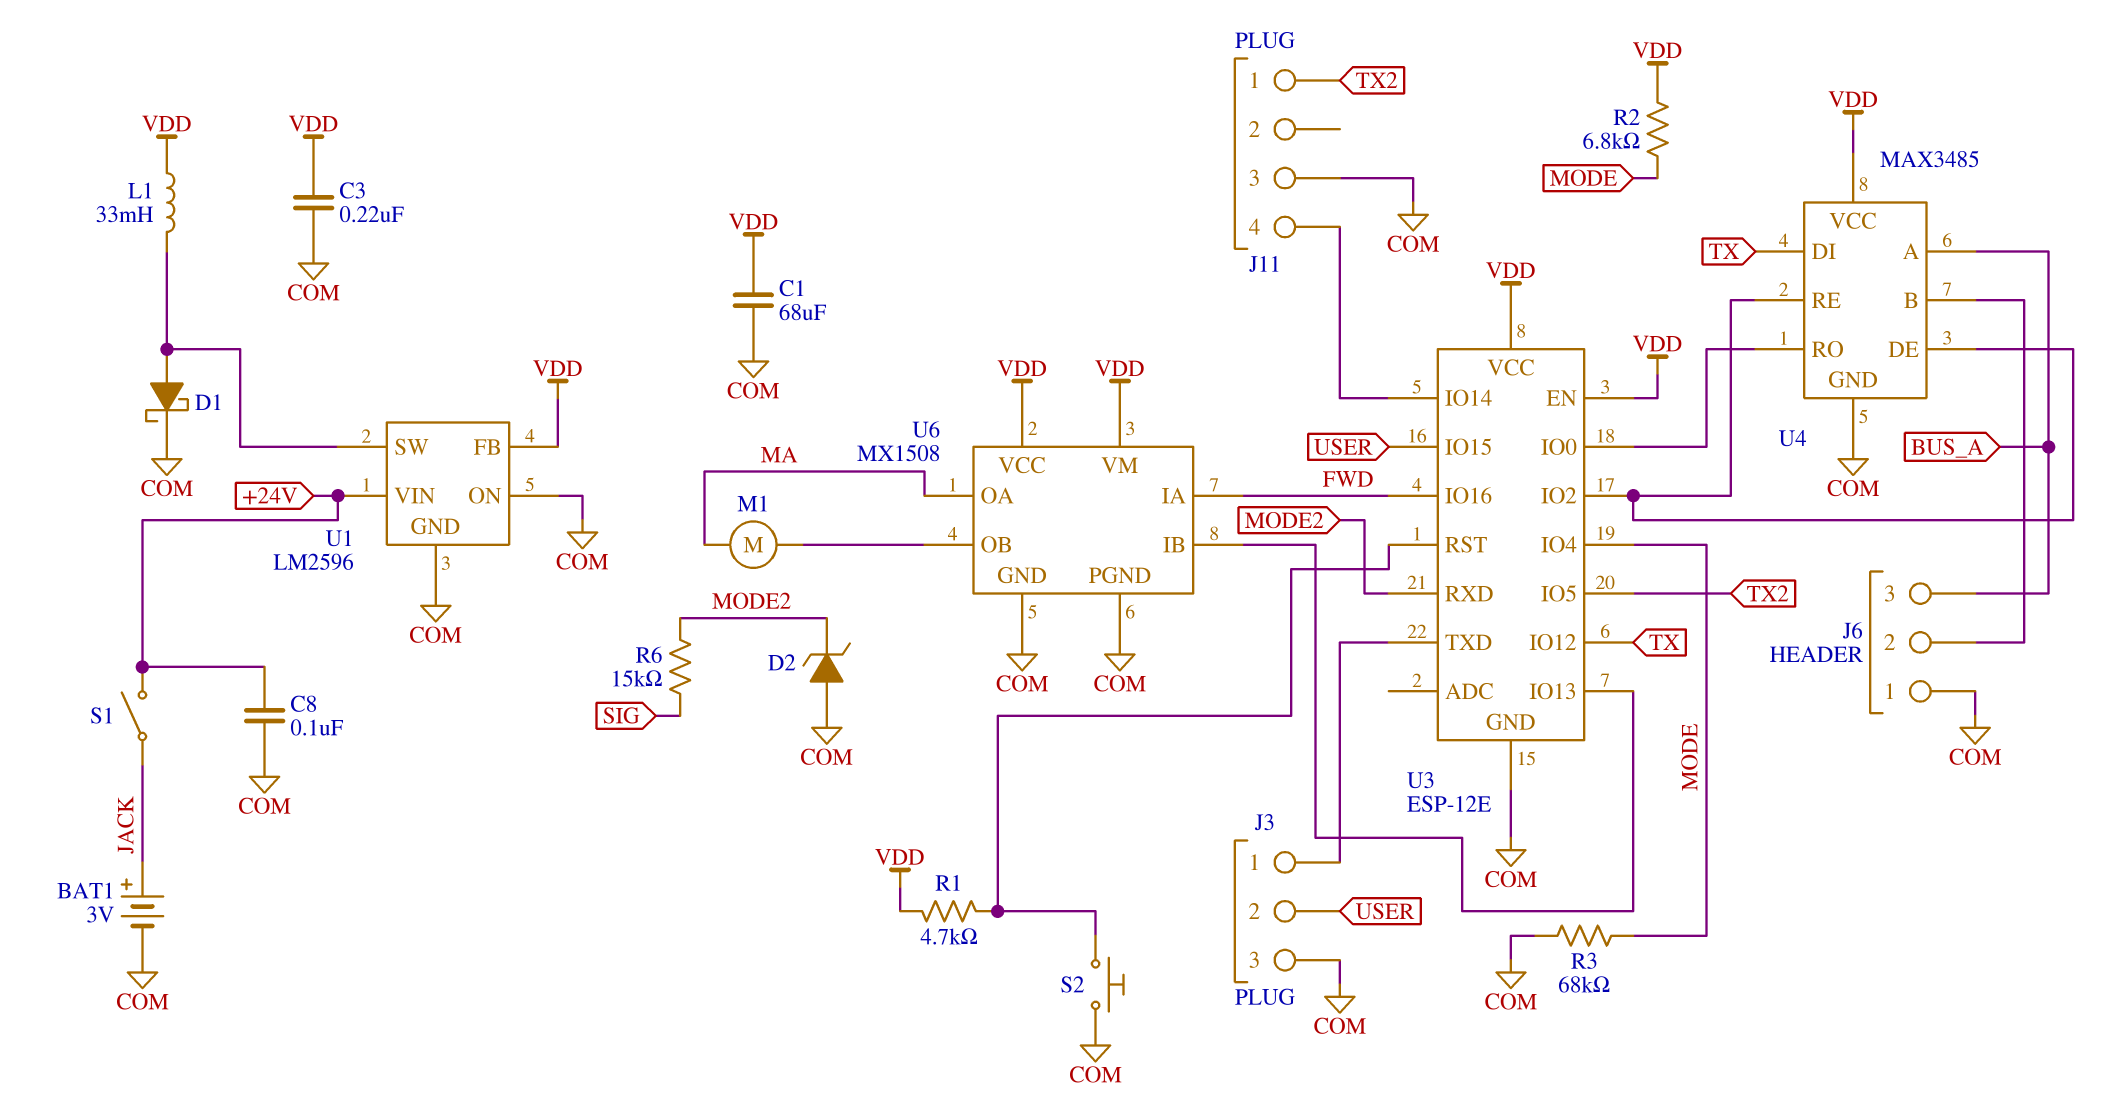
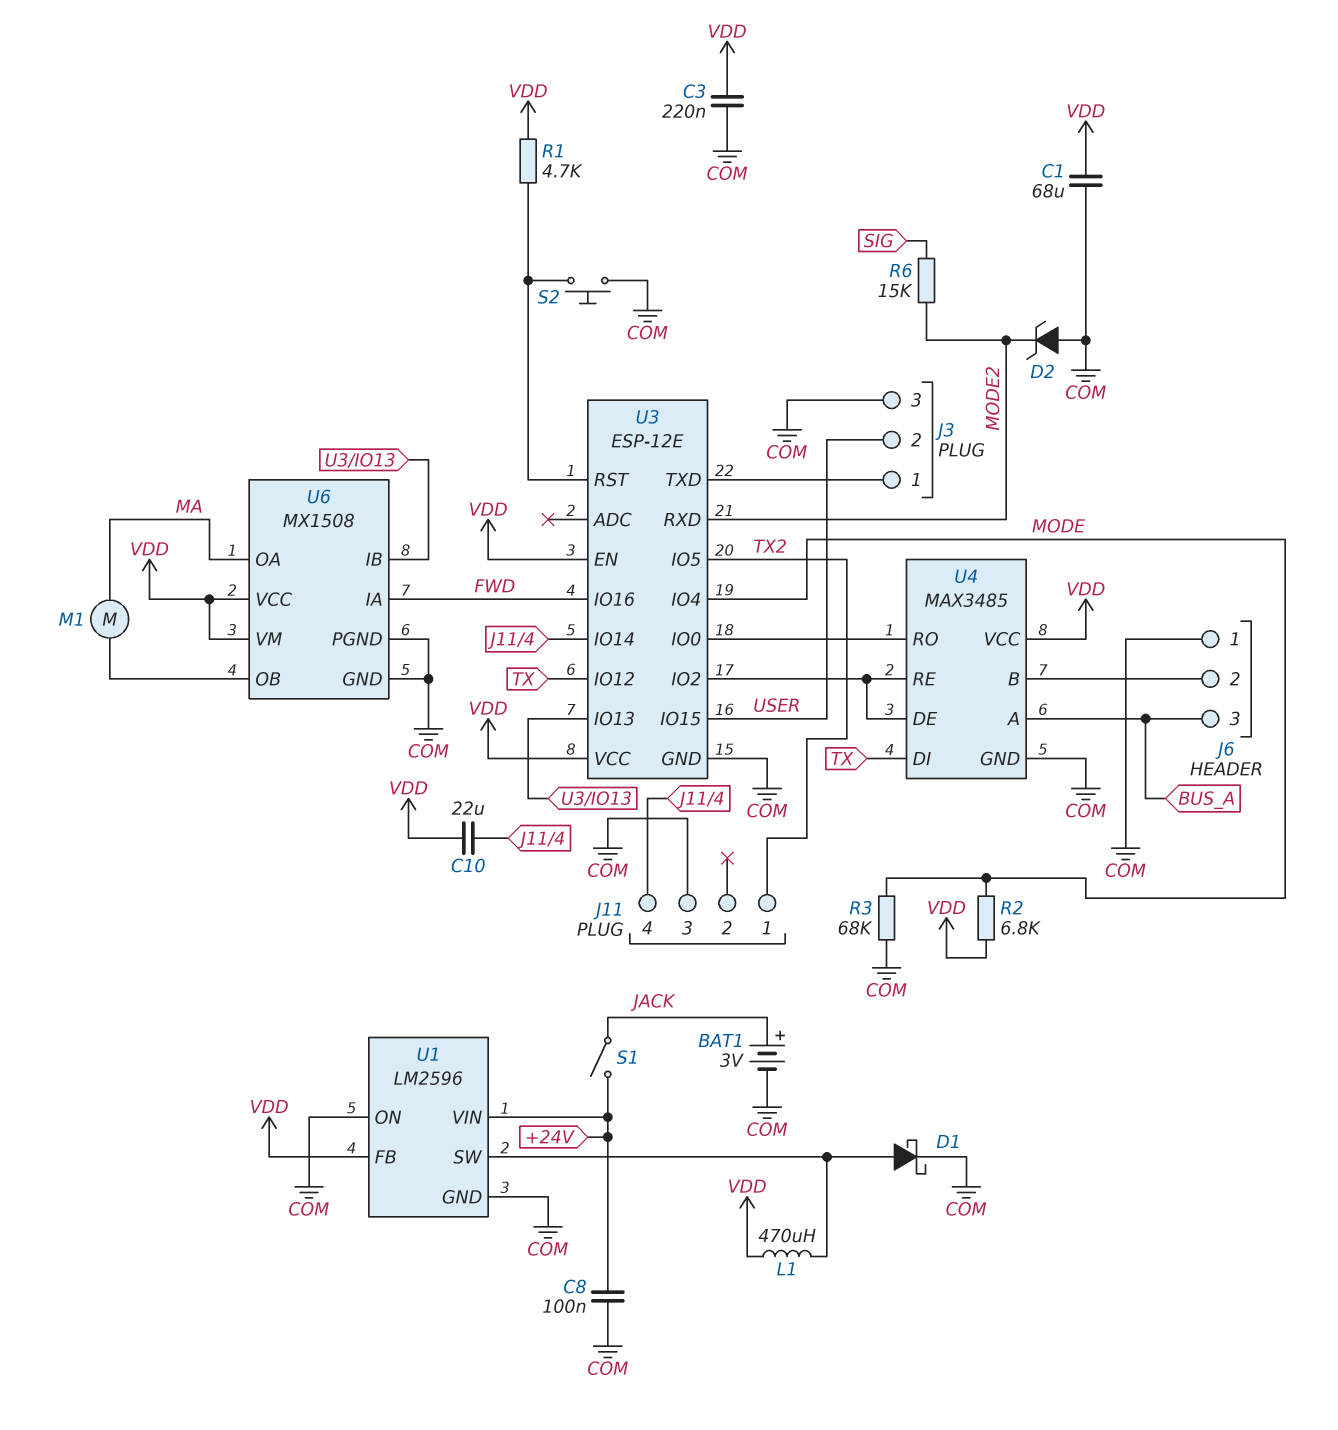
C10: none -> 22uF (J11/4, VDD)
L1: 33mH (U1/SW, VDD) -> 470uH (U1/SW, VDD)

